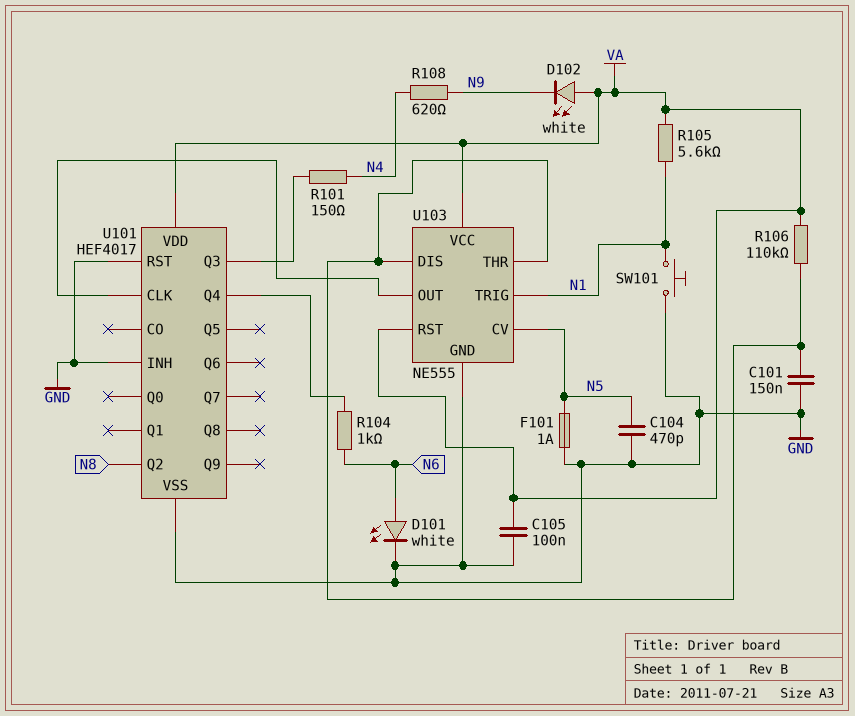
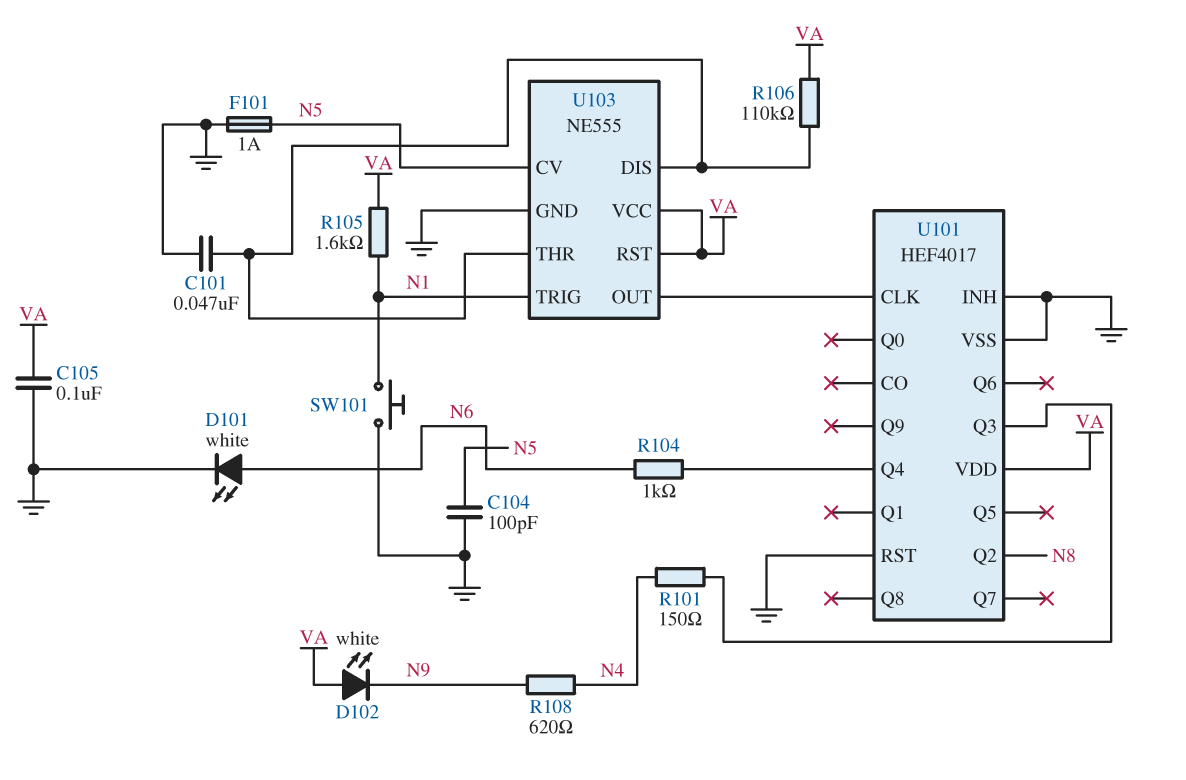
C101: 150nF (GND, U103/DIS) -> 47nF (GND, U103/DIS)
C104: 470pF (GND, N5) -> 100pF (GND, N5)
R105: 5.6k (N1, VA) -> 1.6k (N1, VA)

